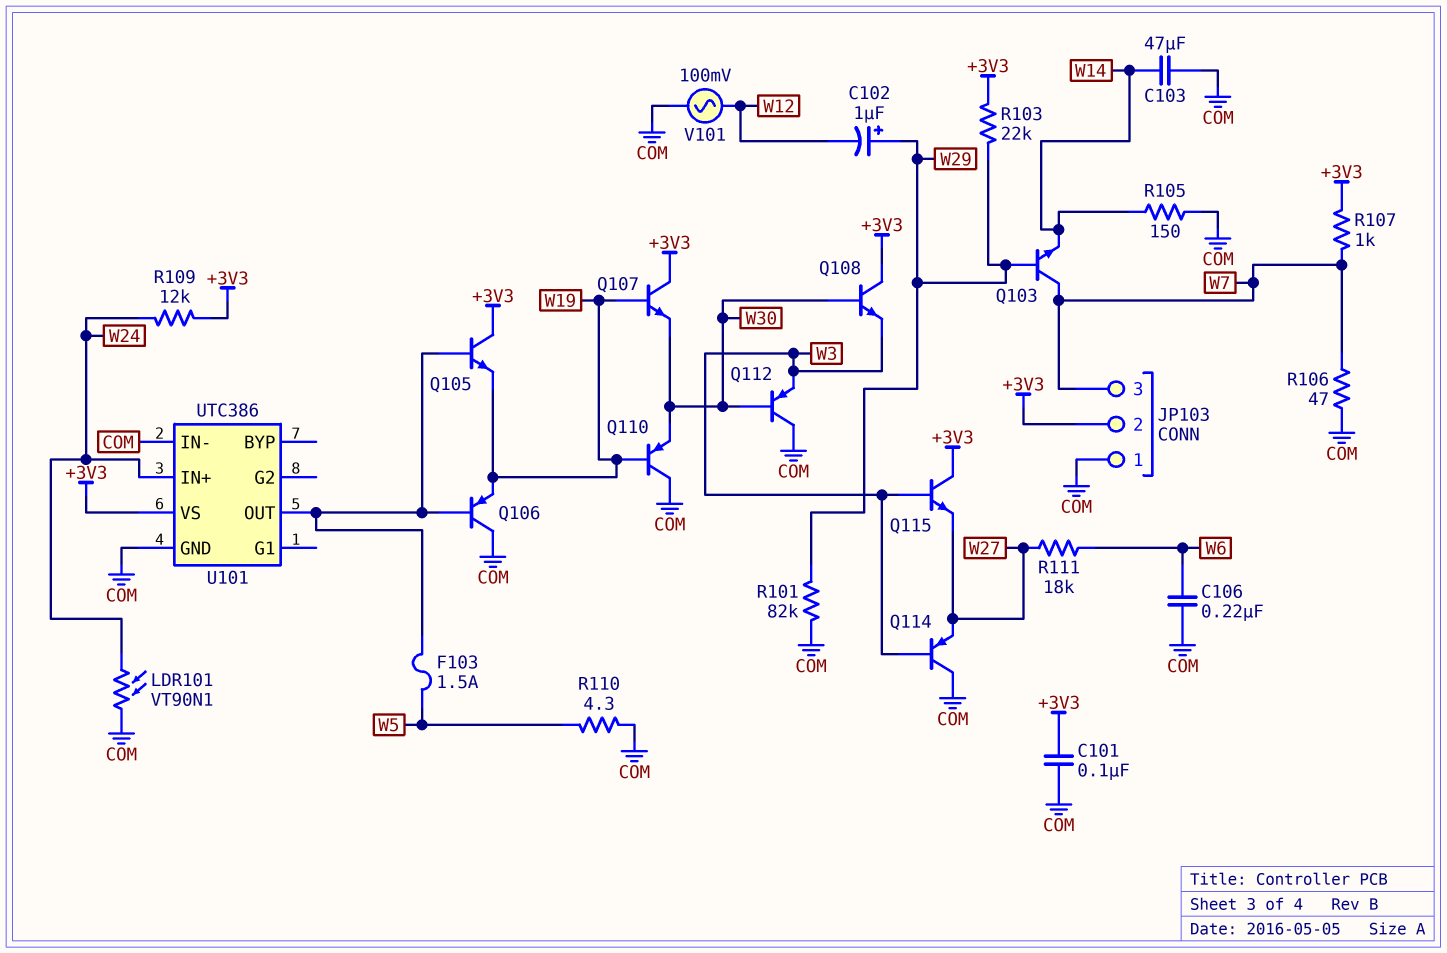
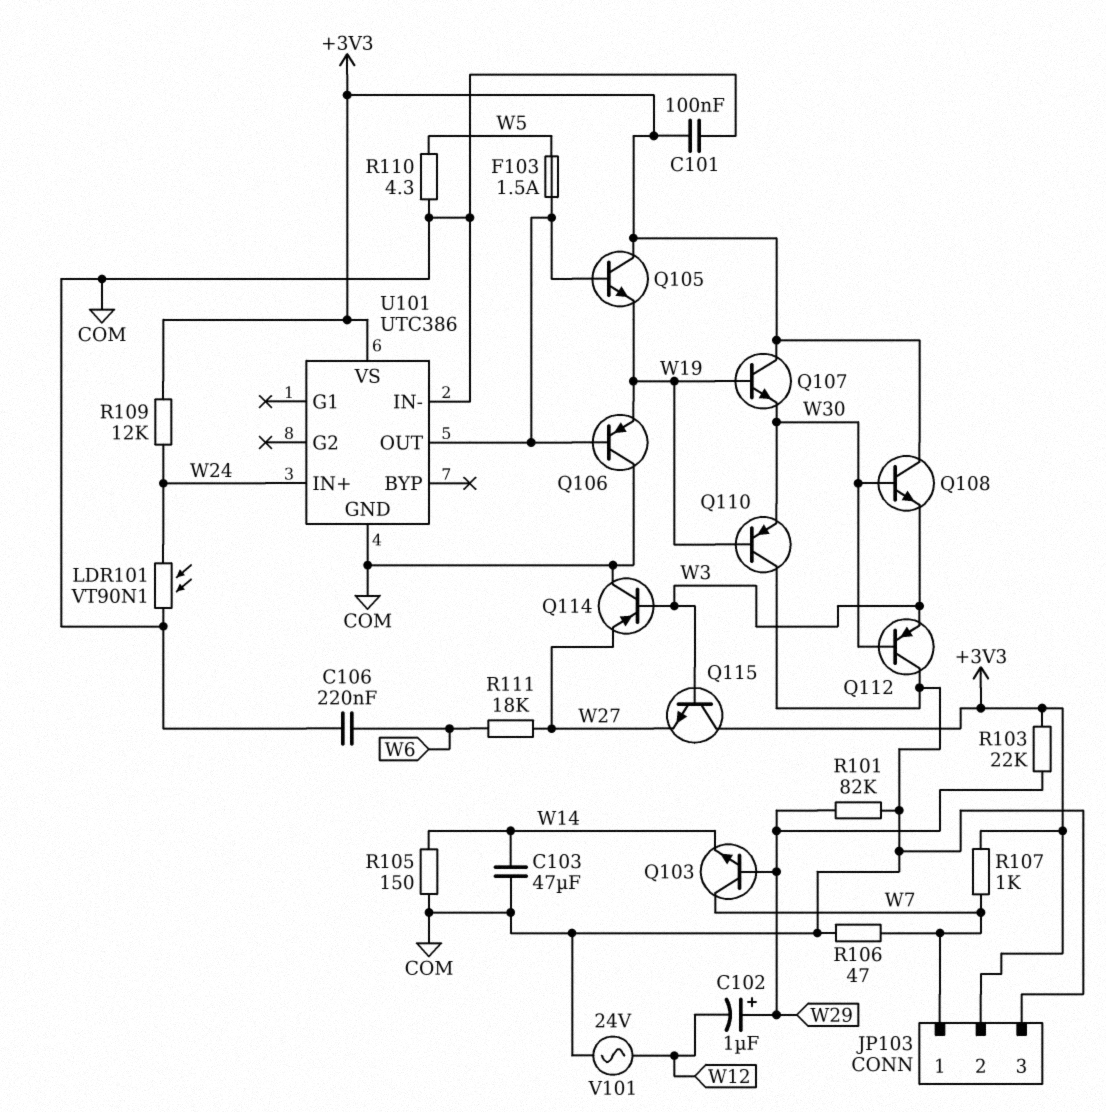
JP103 pin 1: COM -> W7
JP103 pin 3: W7 -> COM
V101: AC 100mV (COM, W12) -> AC 24V (COM, W12)

